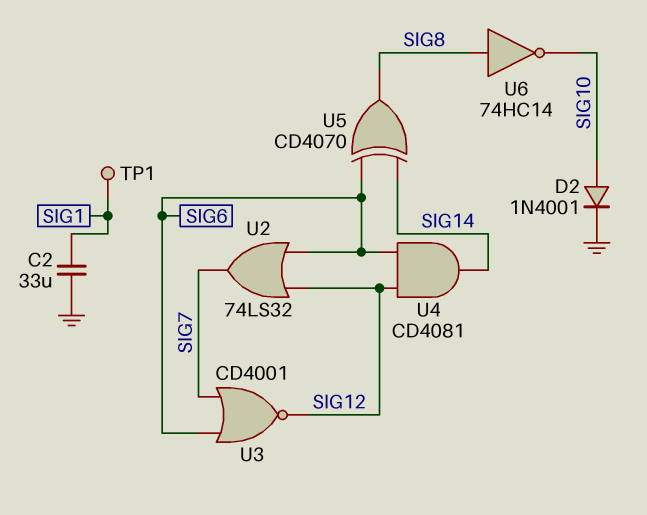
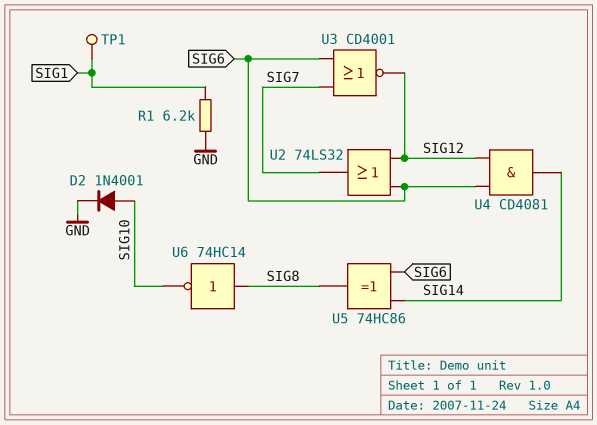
C2: 33uF (GND, SIG1) -> none
R1: none -> 6.2k (GND, SIG1)
U5: XOR CD4070 (in SIG6, in SIG14, out SIG8) -> XOR 74HC86 (in SIG6, in SIG14, out SIG8)

